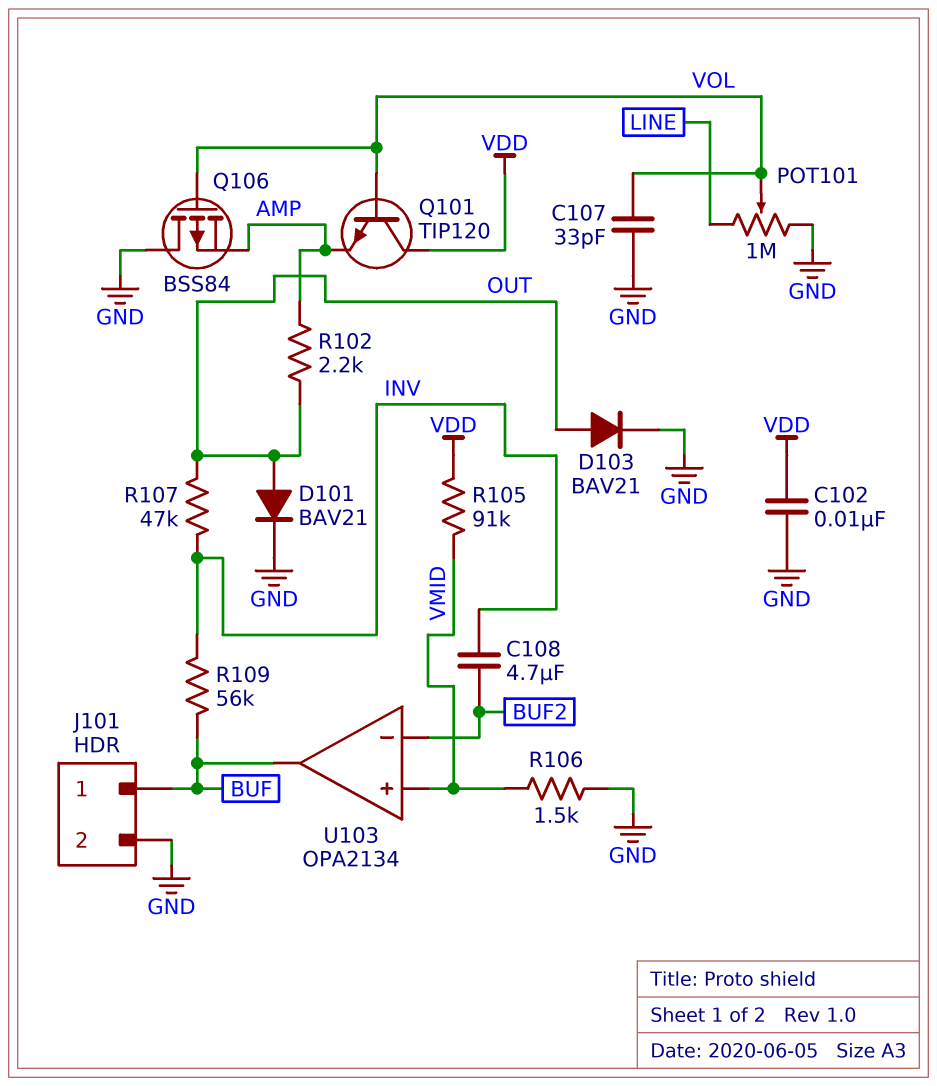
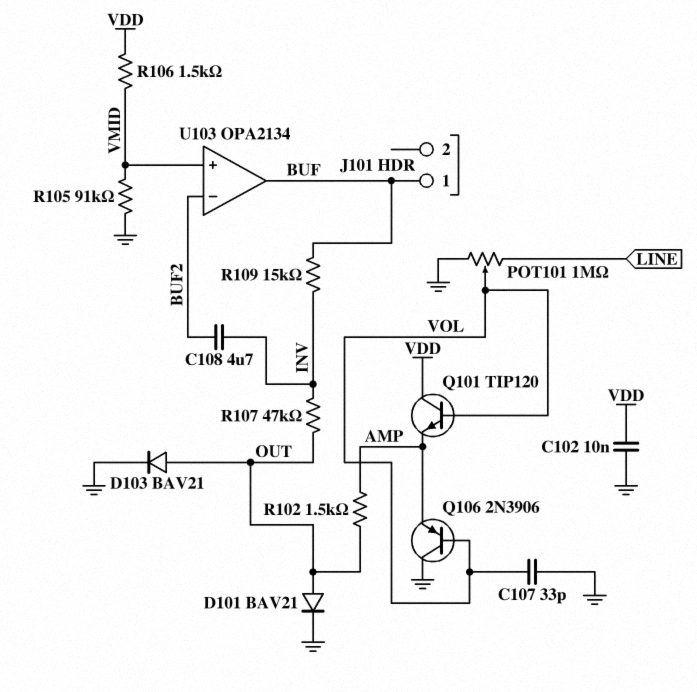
J101 pin 2: GND -> none
Q106: PMOS BSS84 (G VOL, D GND, S AMP) -> PNP 2N3906 (B VOL, C GND, E AMP)
R102: 2.2k (AMP, OUT) -> 1.5k (AMP, OUT)
R105: 91k (VDD, VMID) -> 91k (GND, VMID)
R106: 1.5k (GND, VMID) -> 1.5k (VDD, VMID)
R109: 56k (BUF, INV) -> 15k (BUF, INV)

